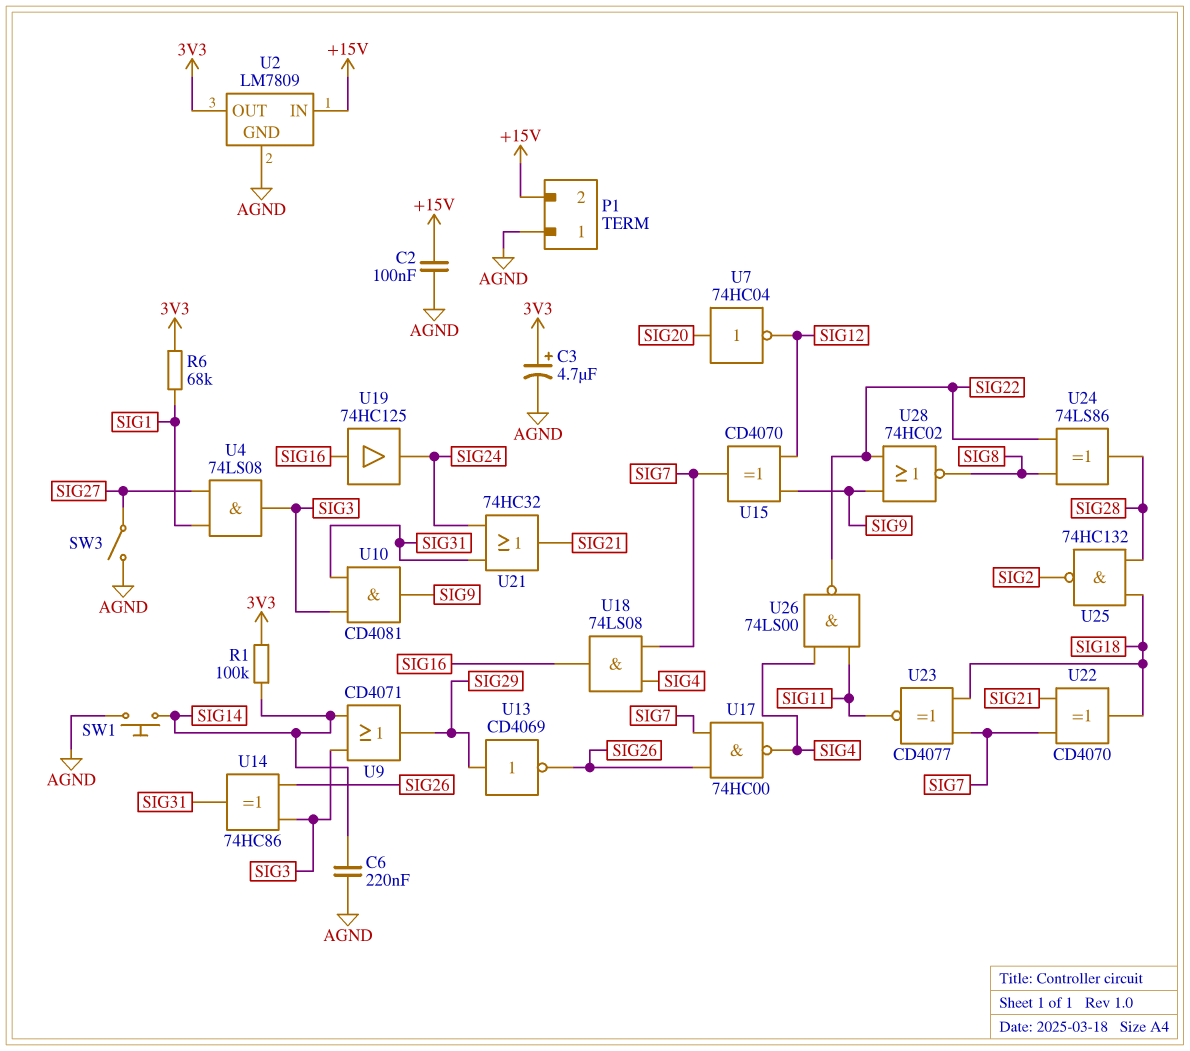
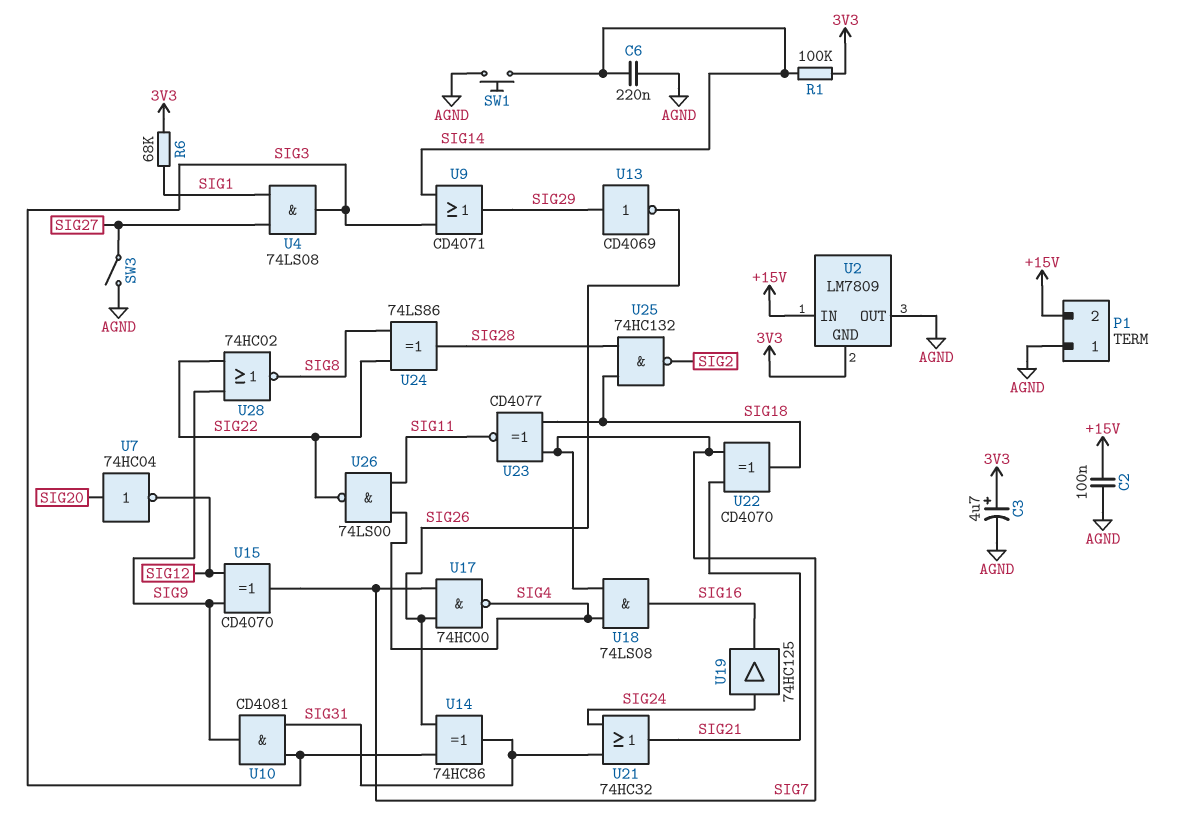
U2 pin GND: AGND -> 3V3
U2 pin OUT: 3V3 -> AGND
U19: buffer 74HC125 (in SIG16, out SIG24) -> buffer 74HC125 (in SIG24, out SIG16)

